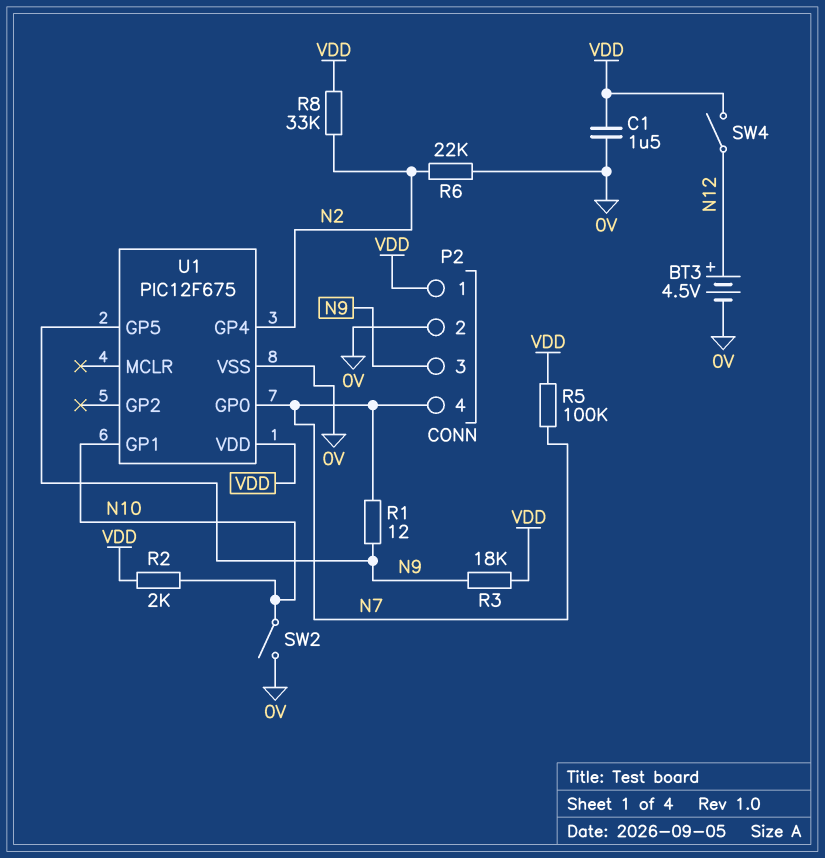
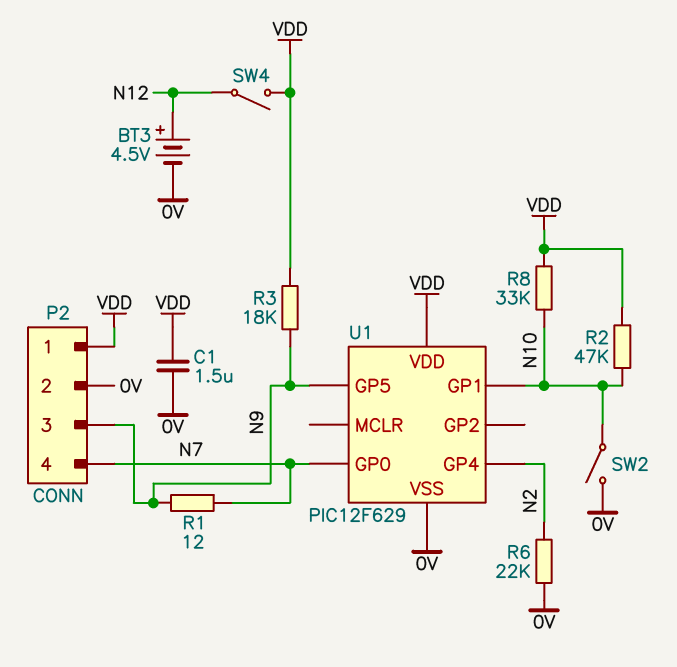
R2: 2k (N10, VDD) -> 47k (N10, VDD)
R5: 100k (N7, VDD) -> none
R8: 33k (N2, VDD) -> 33k (N10, VDD)
U1: PIC12F675 -> PIC12F629

